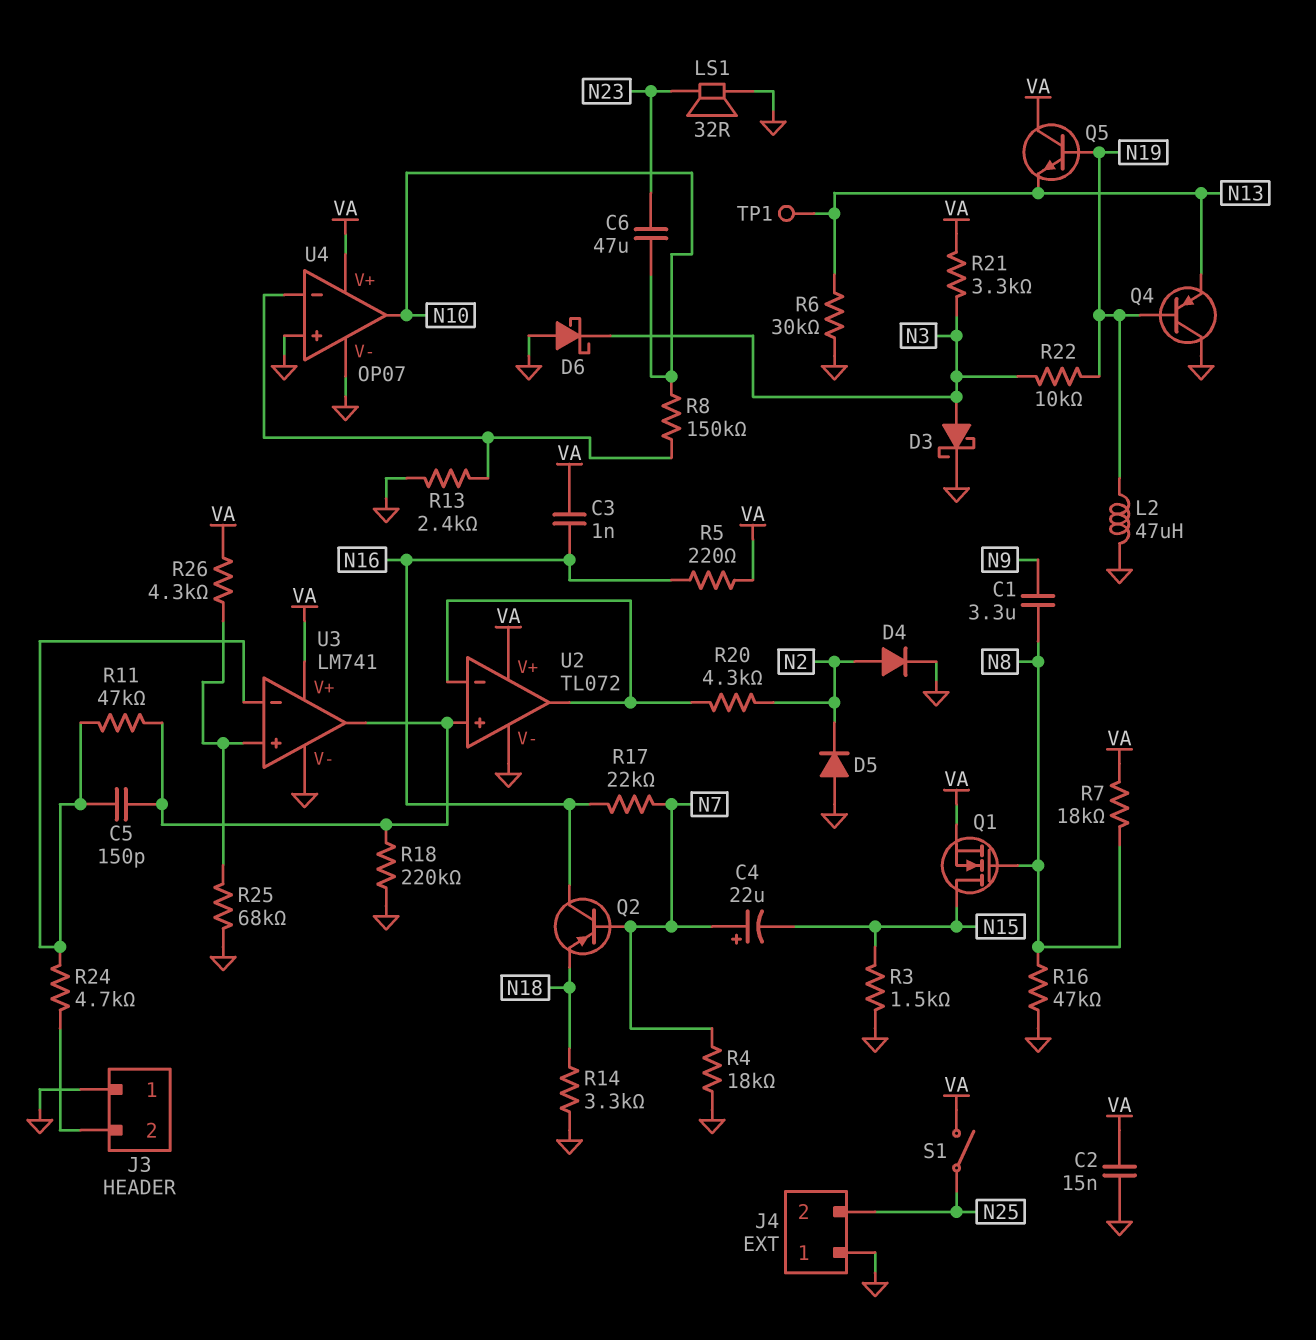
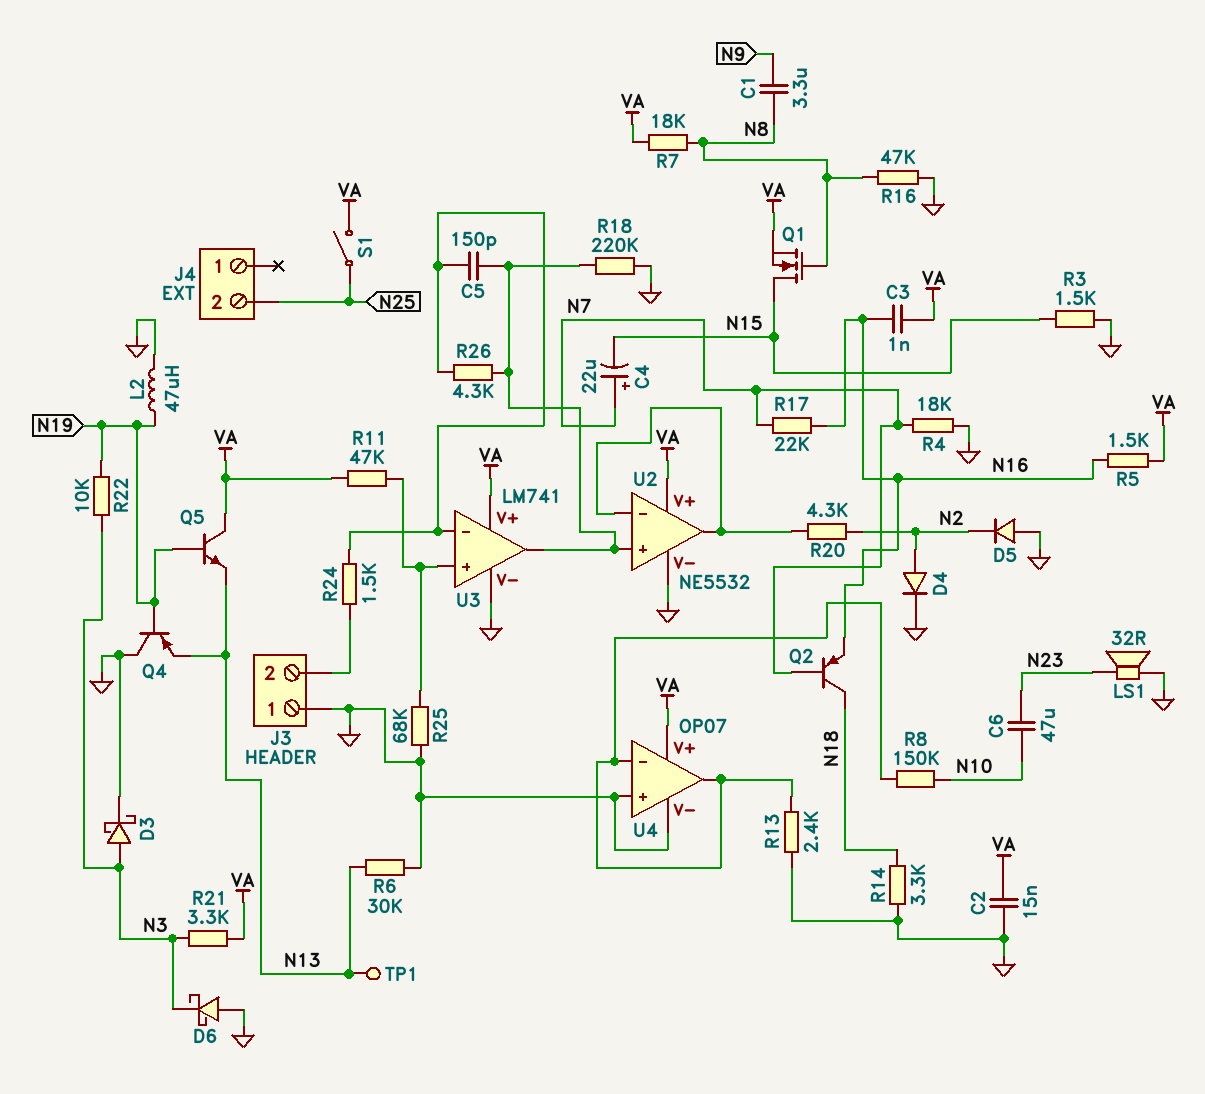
J4 pin 1: GND -> none
Q2: PNP (B N7, C N16, E N18) -> PNP (B N7, C N18, E N16)
R5: 220 (N16, VA) -> 1.5k (N16, VA)
R11: 47k (U2/in+, U3/in-) -> 47k (U3/in+, VA)
R24: 4.7k (J3/2, U3/in-) -> 1.5k (J3/2, U3/in-)
R26: 4.3k (U3/in+, VA) -> 4.3k (U2/in+, U3/in-)
U2: TL072 -> NE5532
U4 pin out: N10 -> U4/in-

